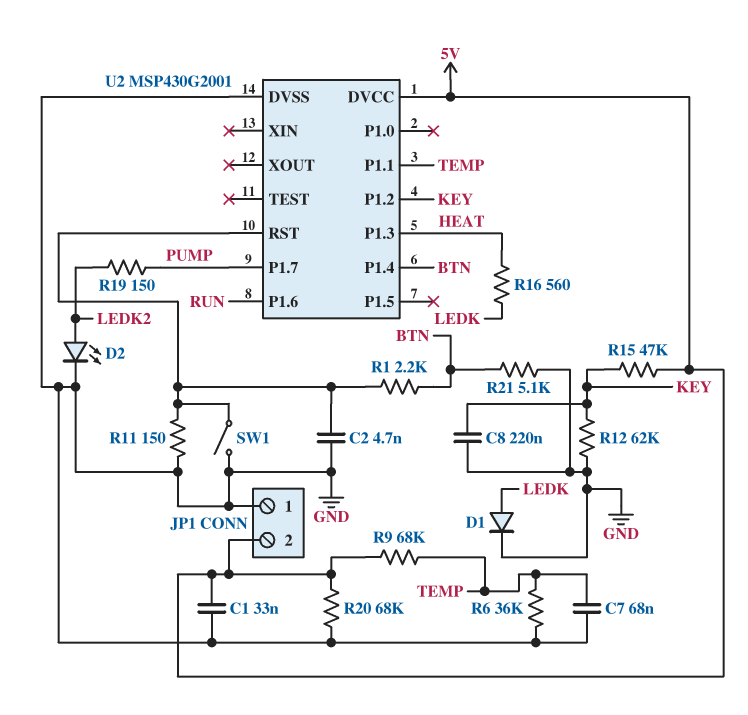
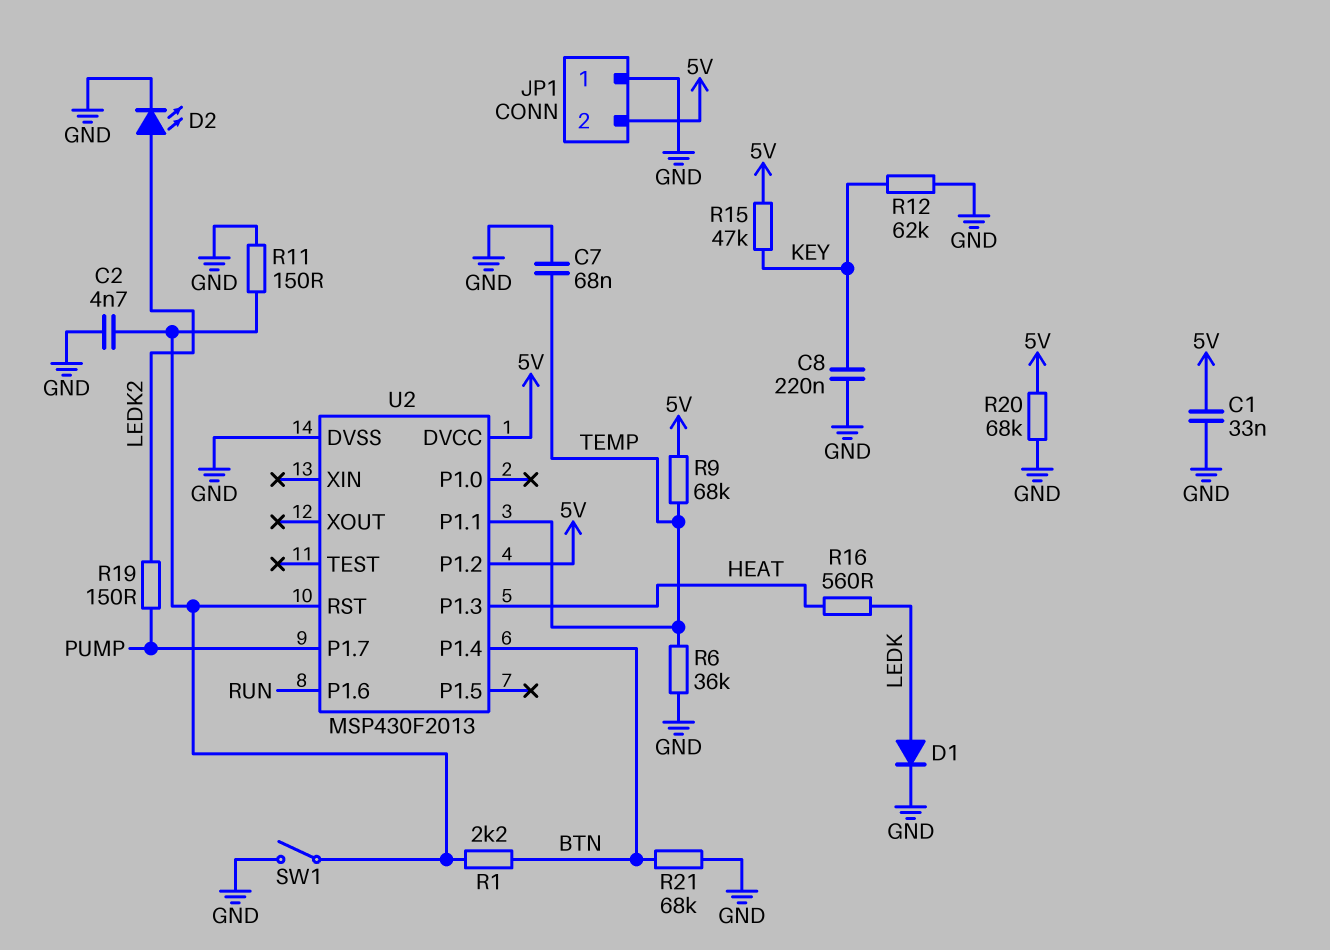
R21: 5.1k (BTN, GND) -> 68k (BTN, GND)
U2: MSP430G2001 -> MSP430F2013
U2 pin P1.2: KEY -> 5V

